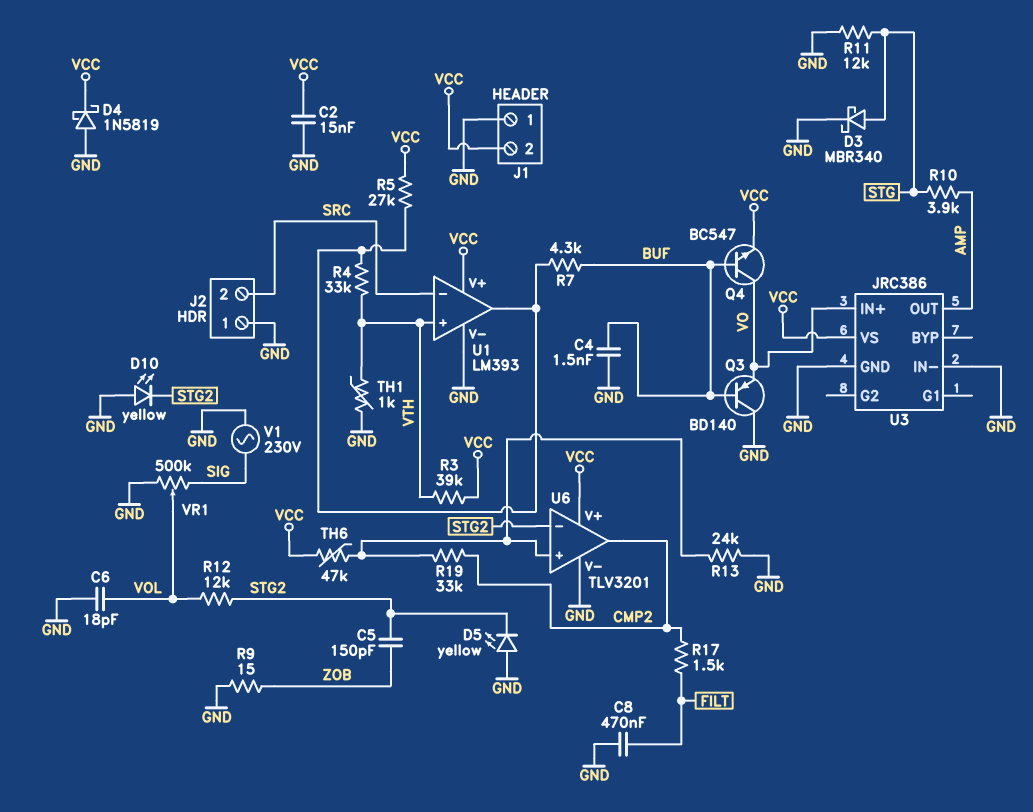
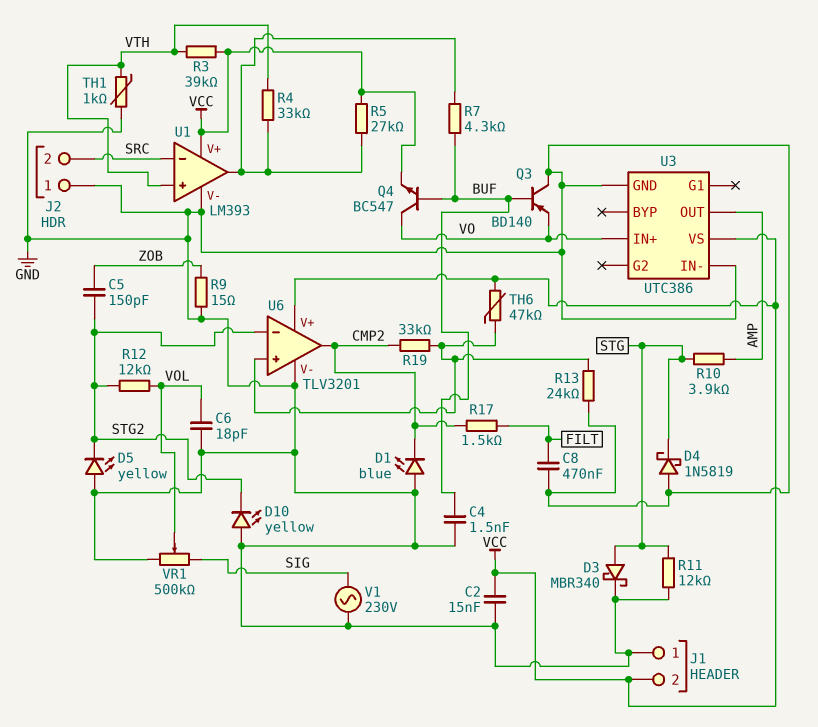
D1: none -> LED blue (A GND, K CMP2)
D4: schottky 1N5819 (A GND, K VCC) -> schottky 1N5819 (A GND, K STG)
U3: JRC386 -> UTC386

